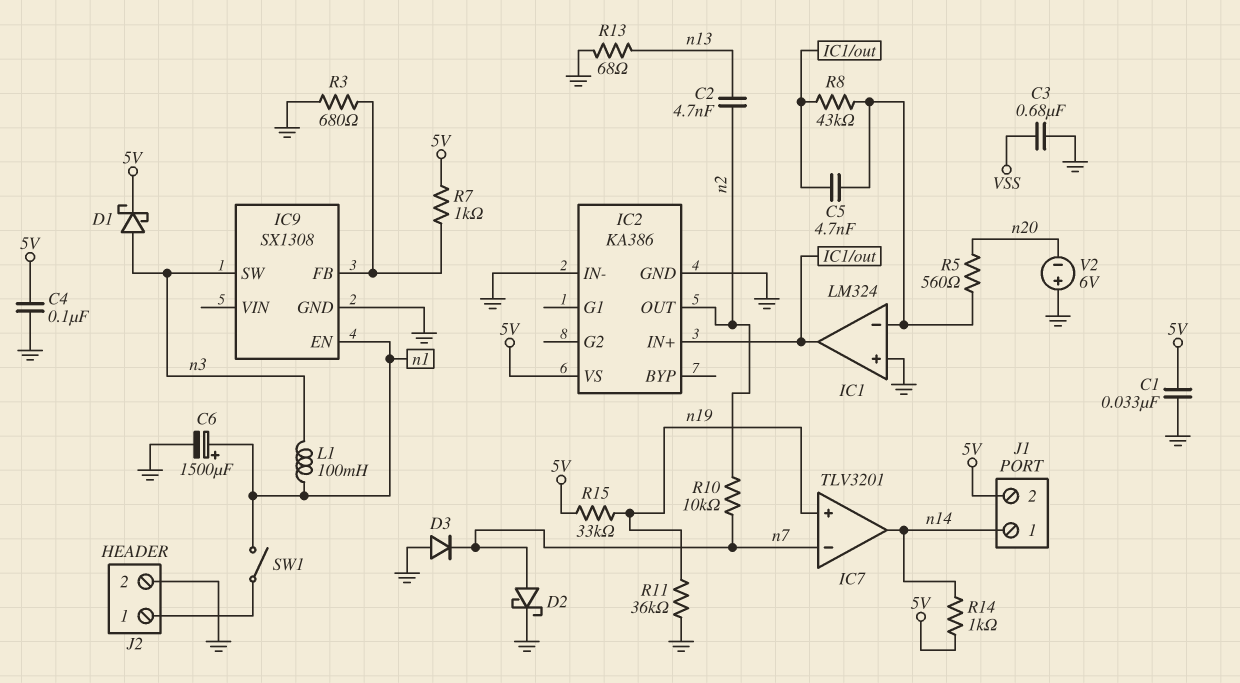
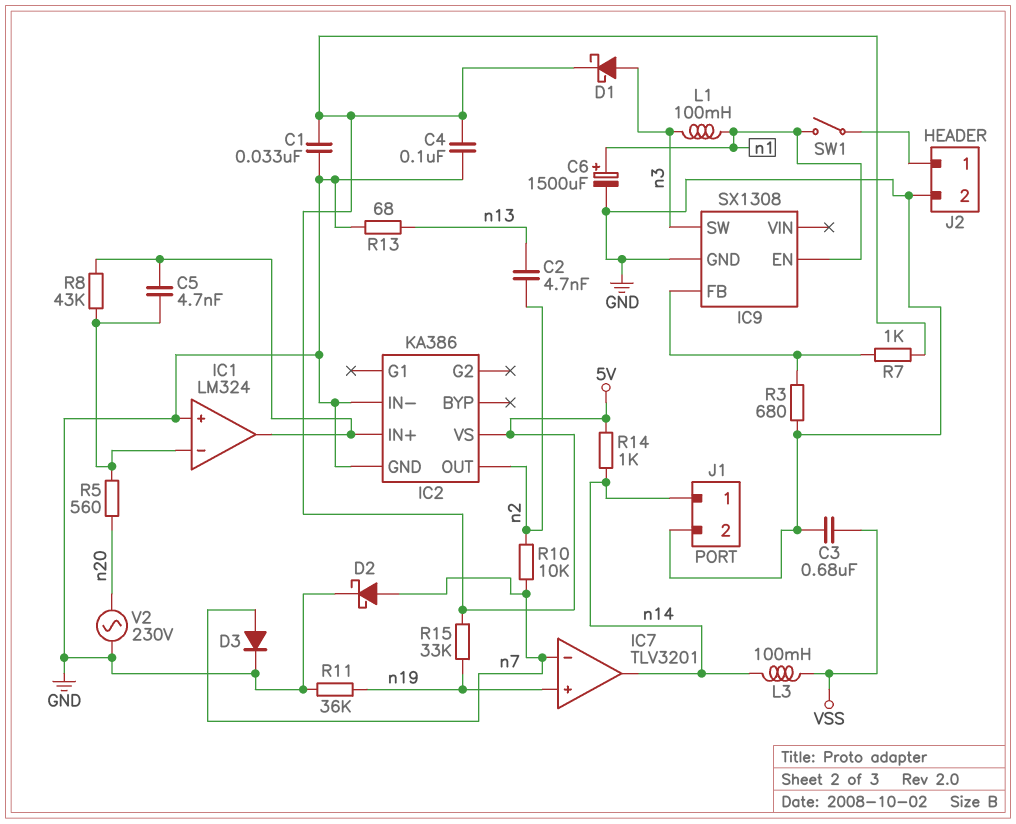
D3: diode (A GND, K n7) -> diode (A n7, K GND)
J1 pin 2: 5V -> GND
L3: none -> 100mH (VSS, n14)
V2: 6V (plus GND, minus n20) -> AC 230V (GND, n20)

